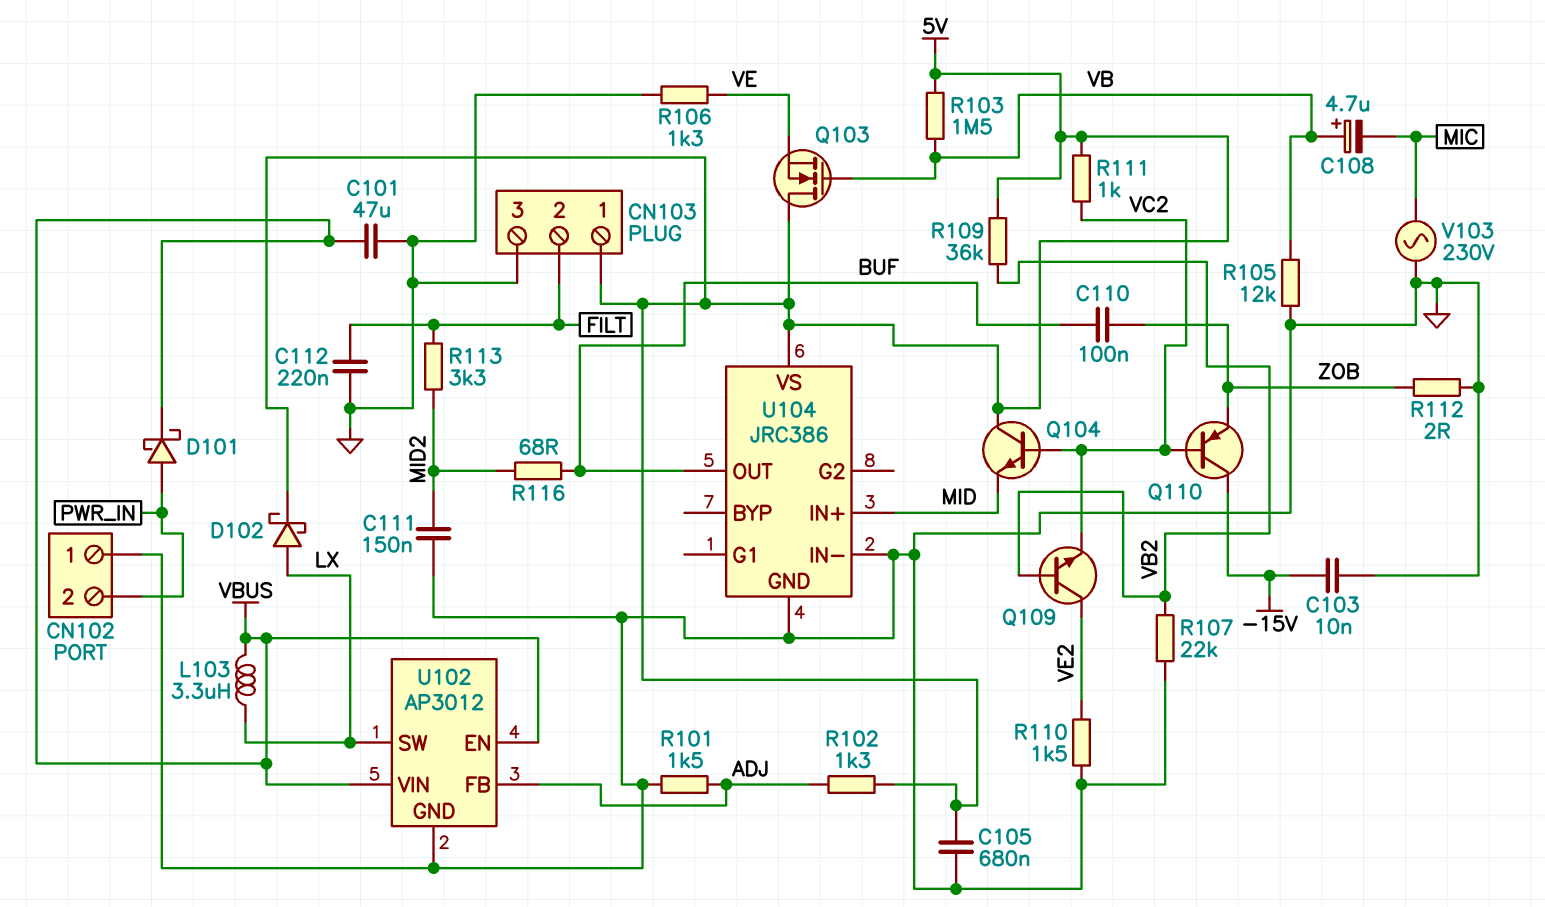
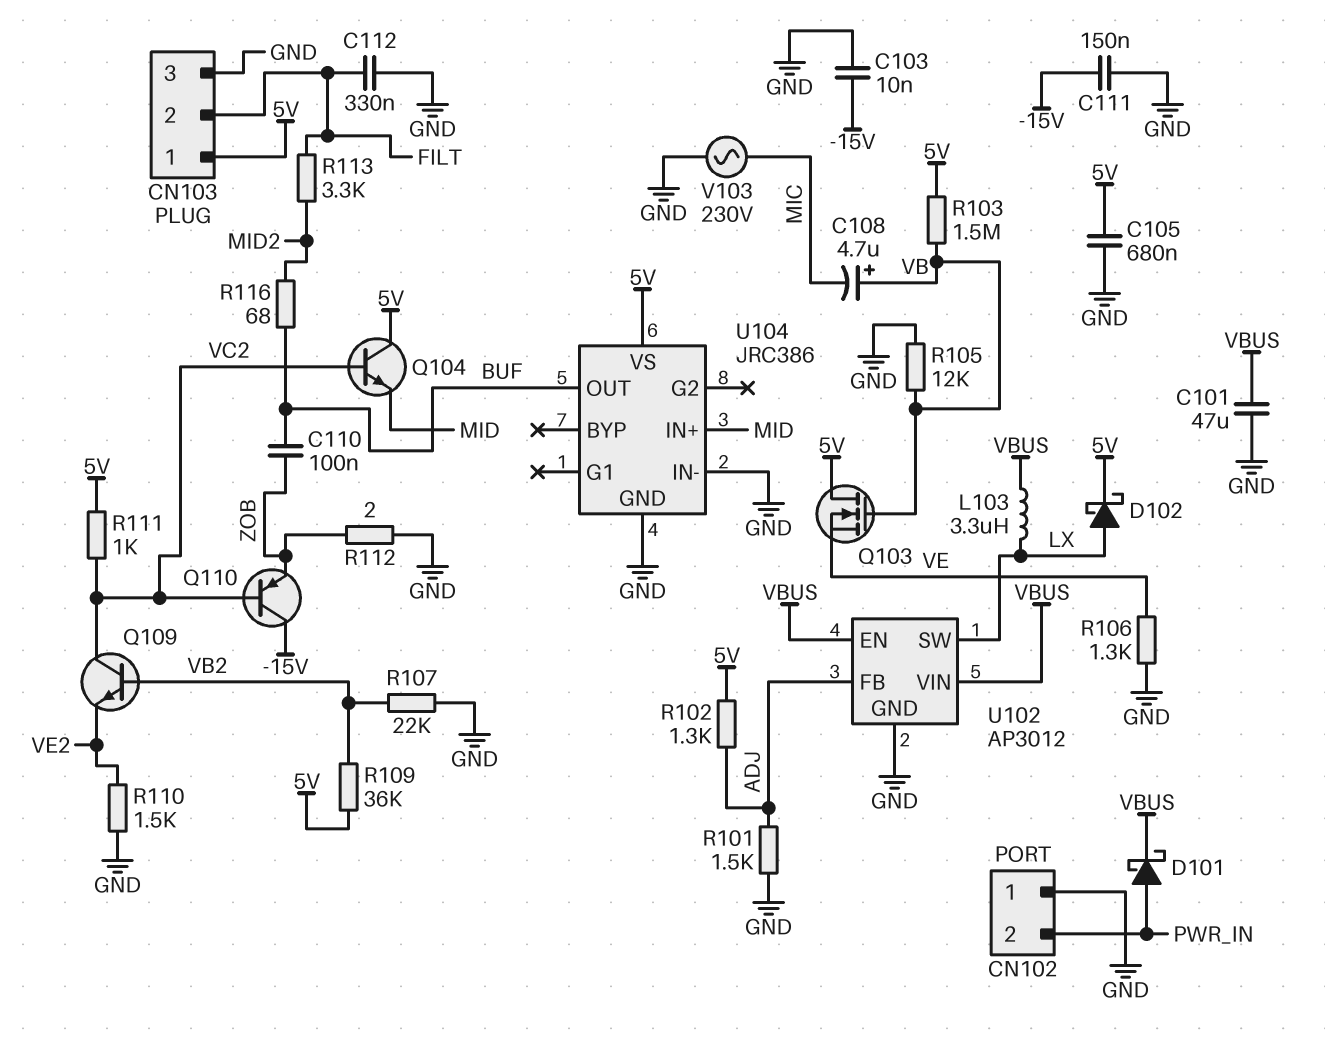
C111: 150nF (GND, MID2) -> 150nF (-15V, GND)
C112: 220nF (FILT, GND) -> 330nF (FILT, GND)
Q109: NPN (B VB2, C VE2, E VC2) -> NPN (B VB2, C VC2, E VE2)

